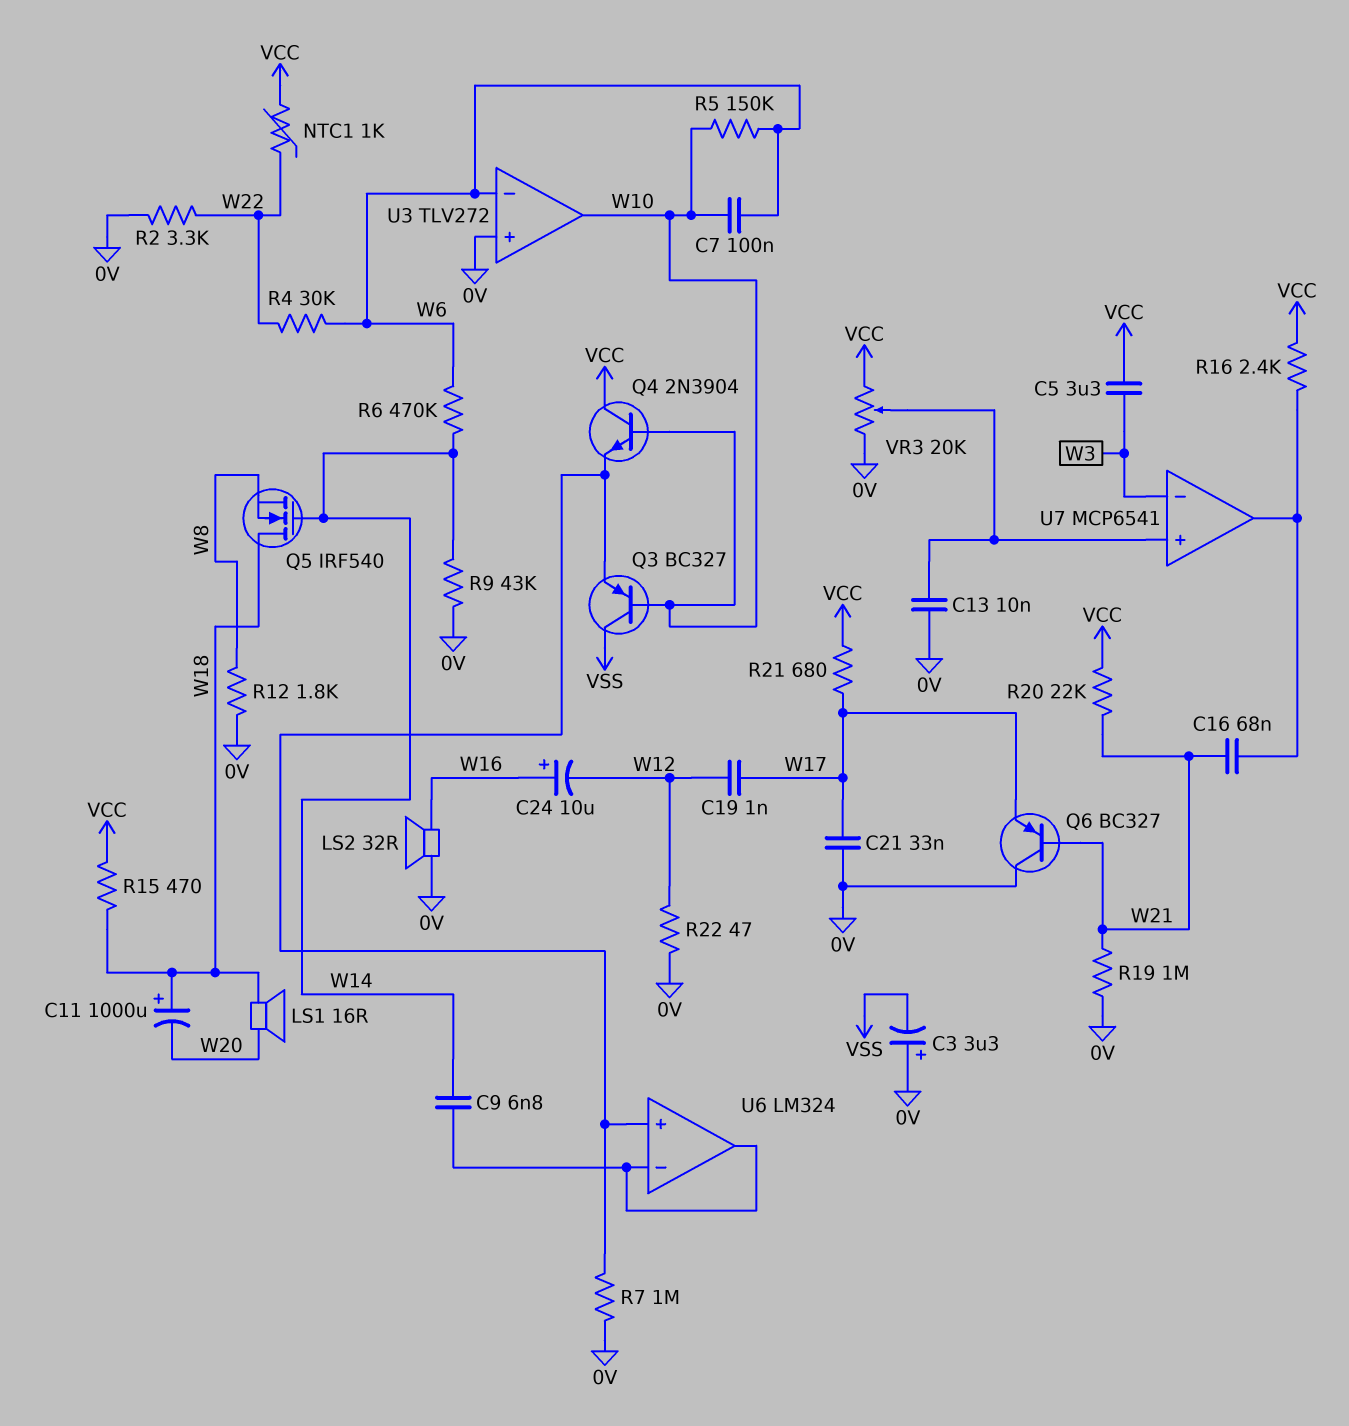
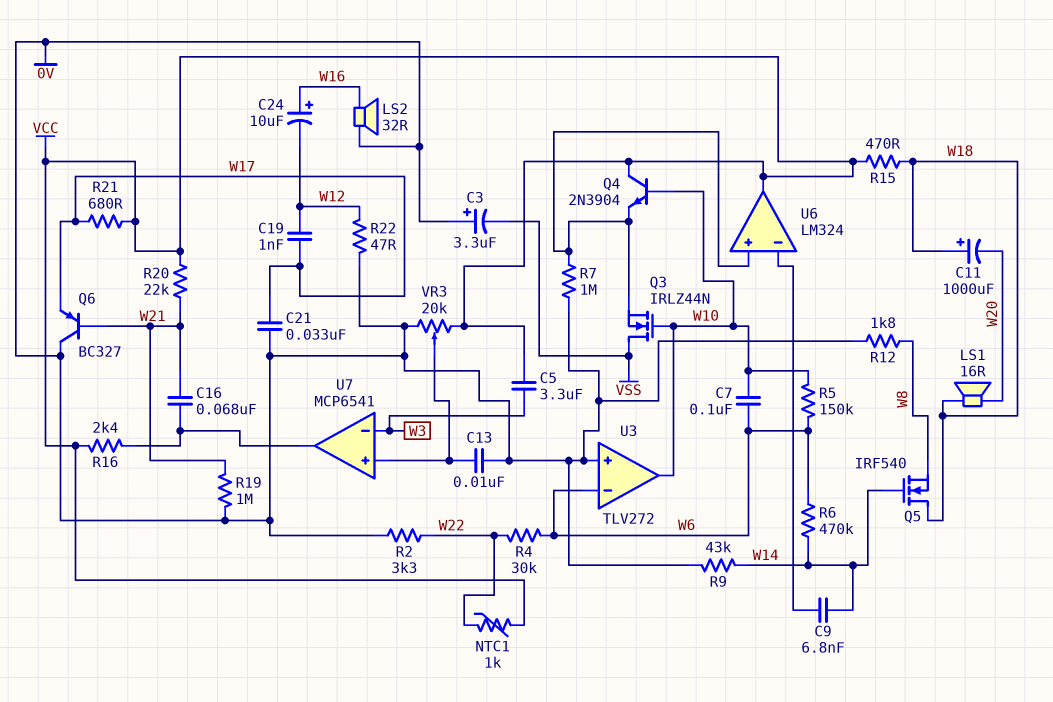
Q3: PNP BC327 (B W10, C VSS, E U6/in+) -> NMOS IRLZ44N (G W10, D VSS, S U6/in+)
U6 pin out: U6/in- -> VCC

